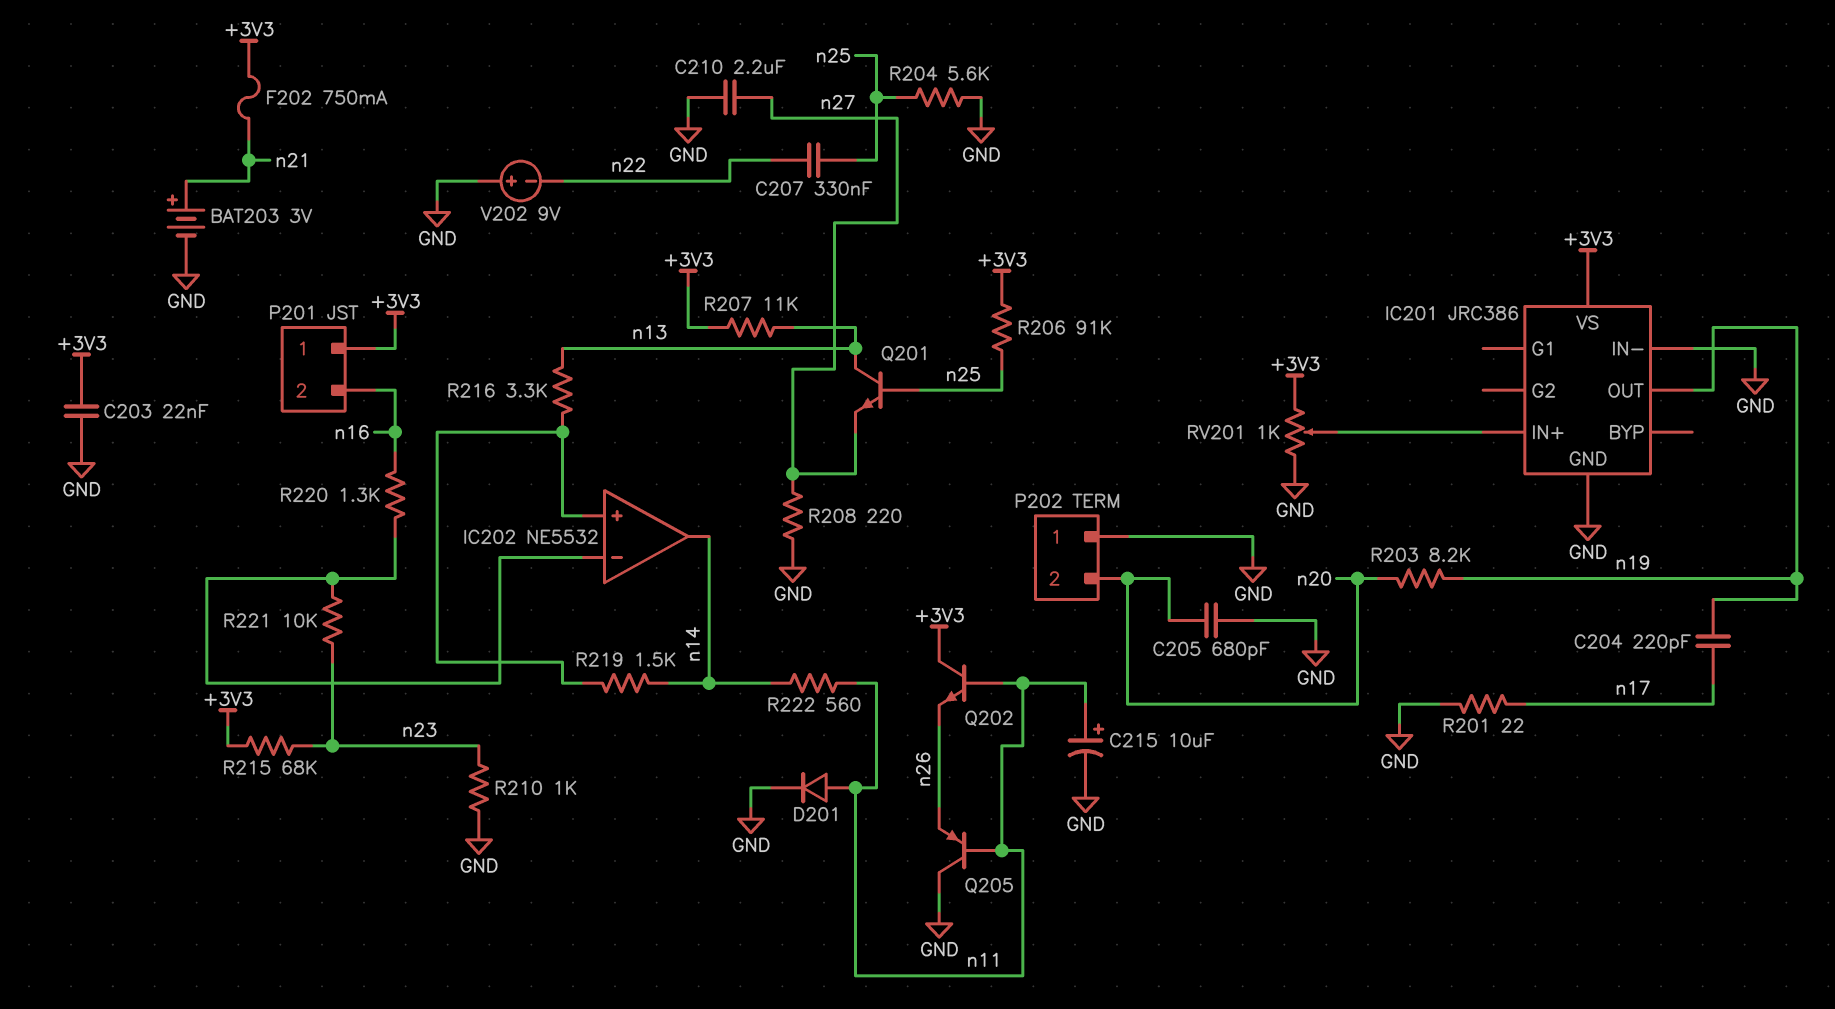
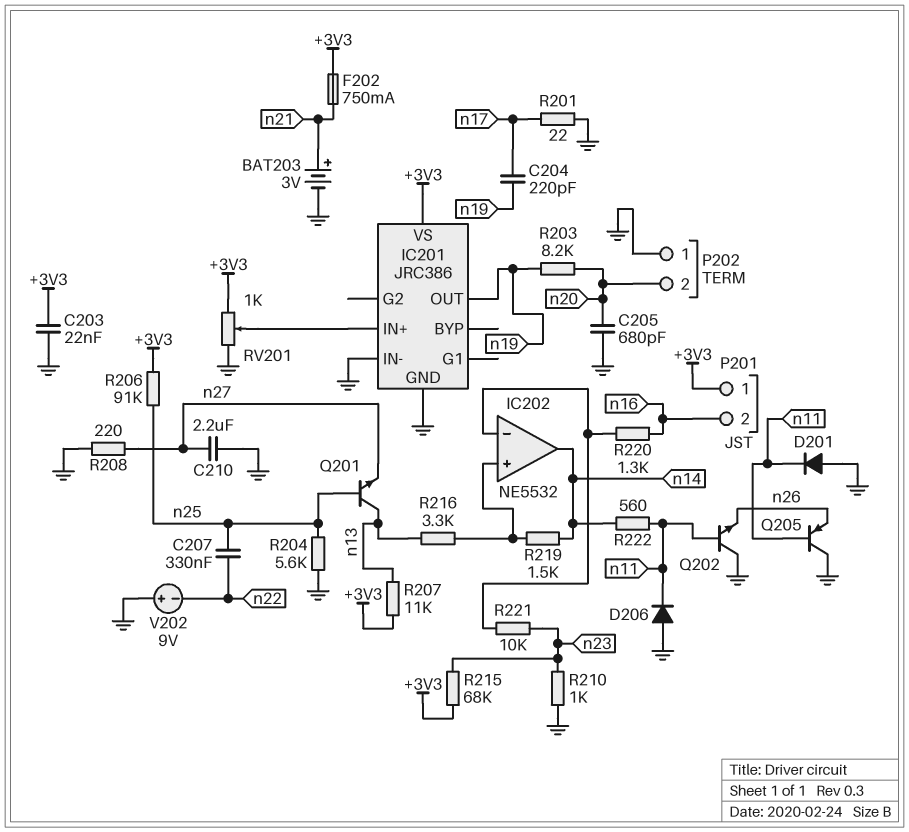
C215: 10uF (plus n11, minus GND) -> none
D201: diode (A n11, K GND) -> diode (A GND, K n11)
D206: none -> diode (A GND, K n11)
Q202: NPN (B n11, C +3V3, E n26) -> NPN (B n11, C GND, E n26)

